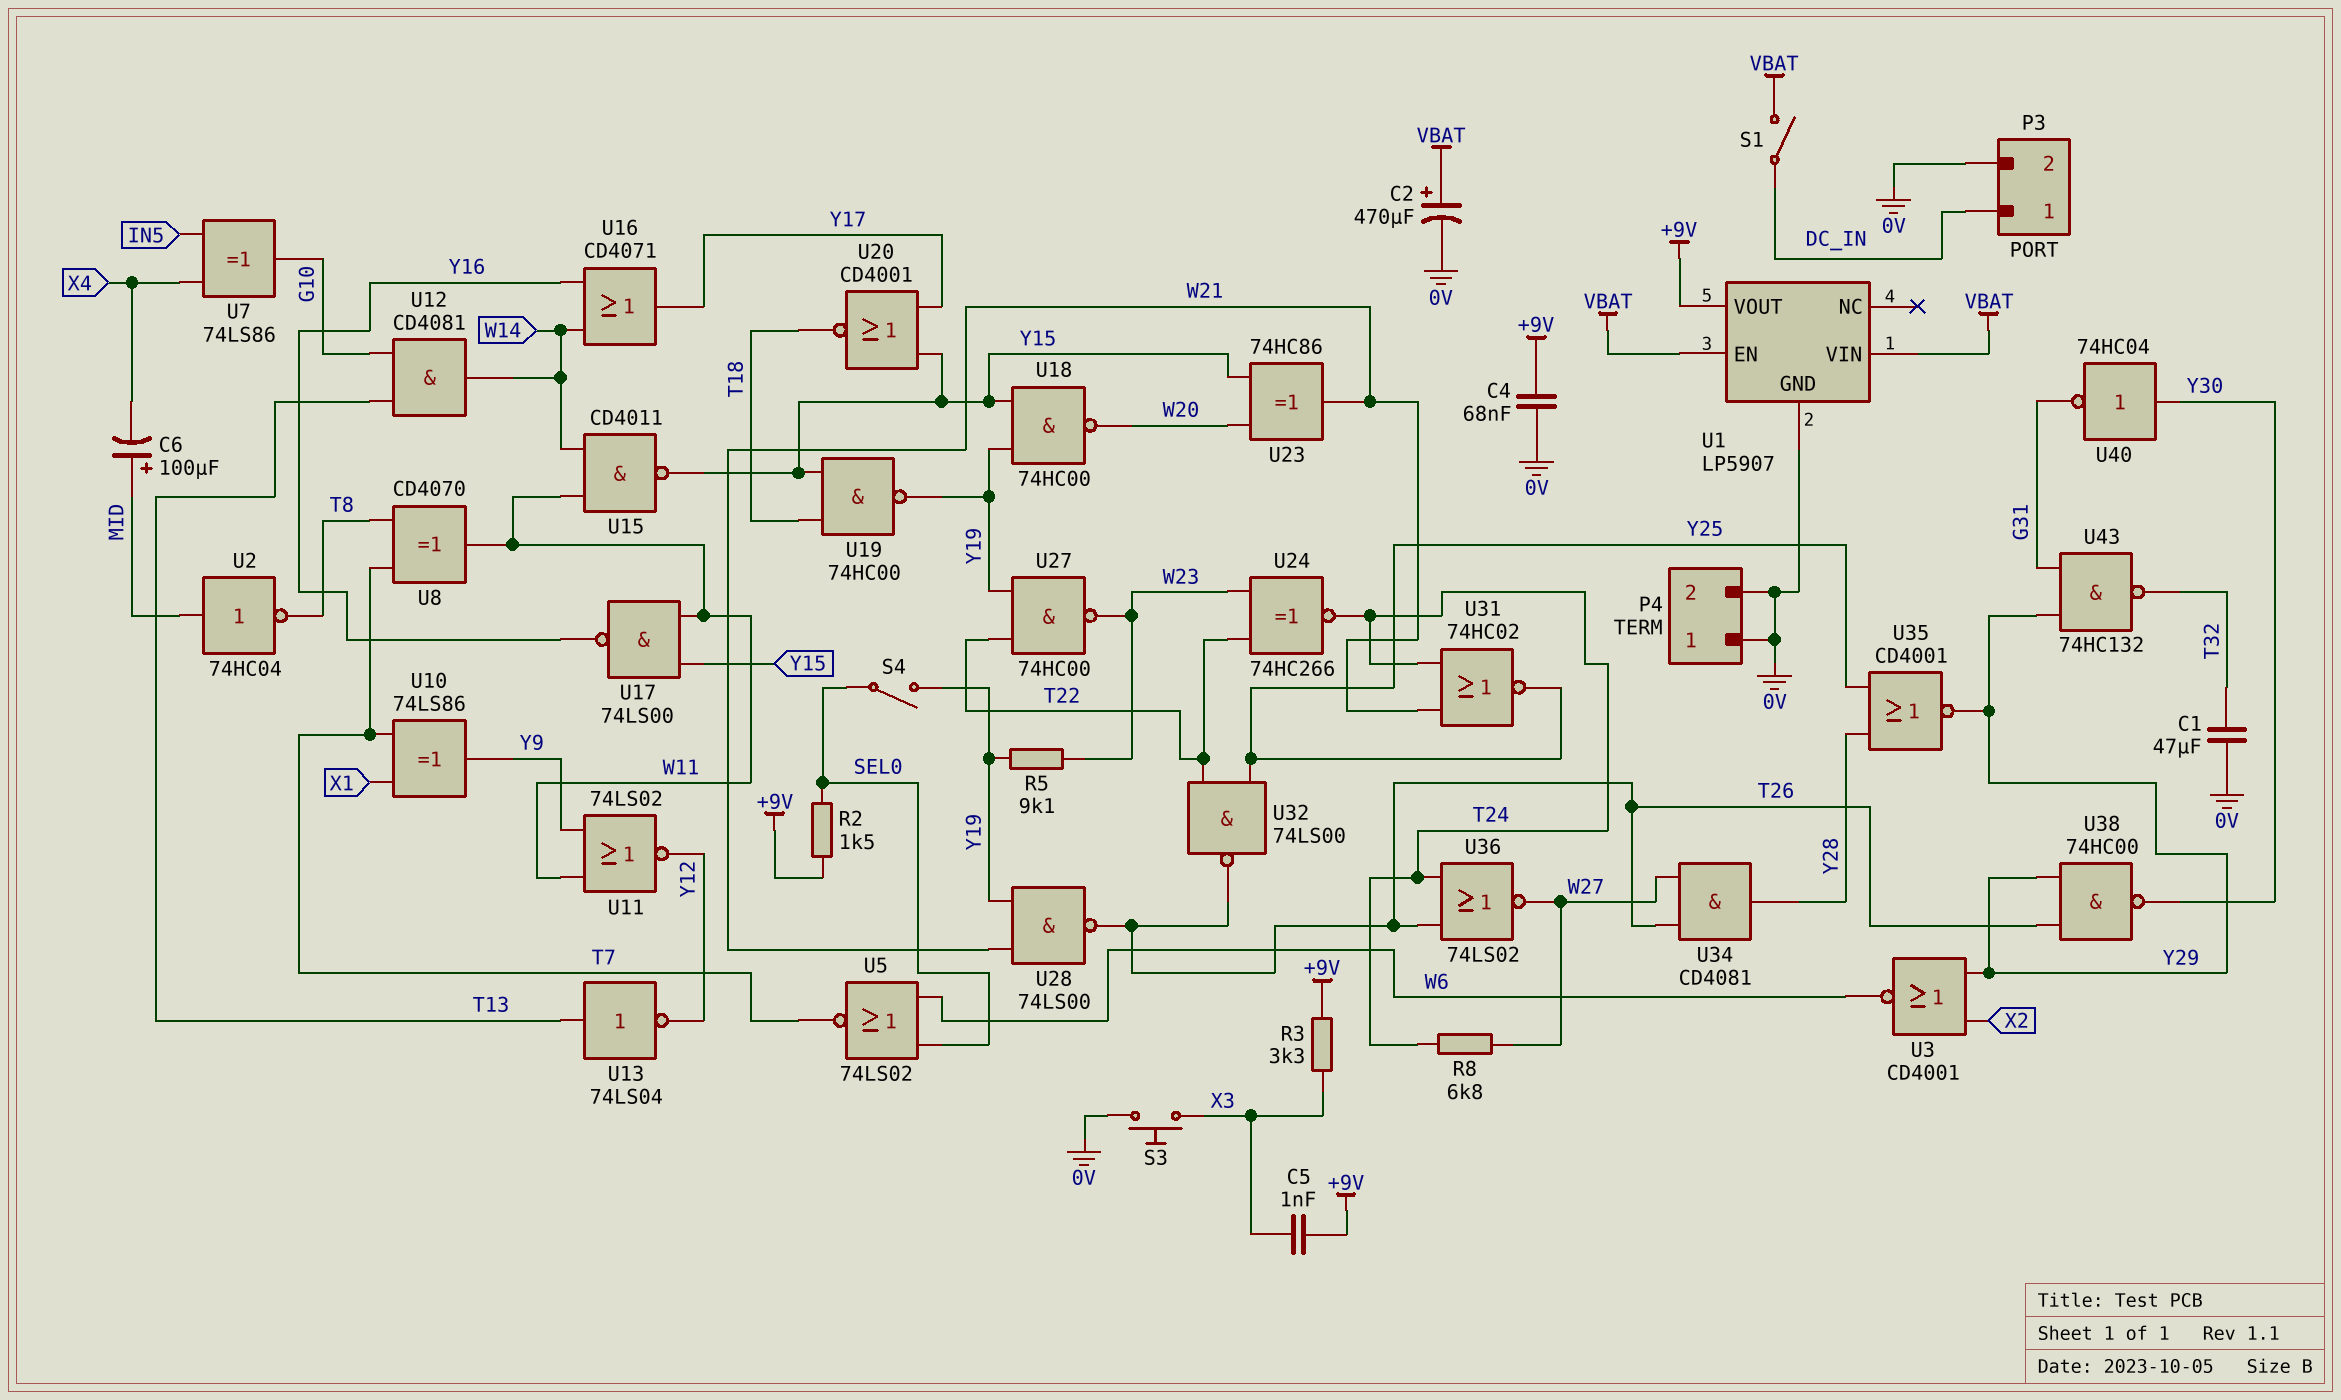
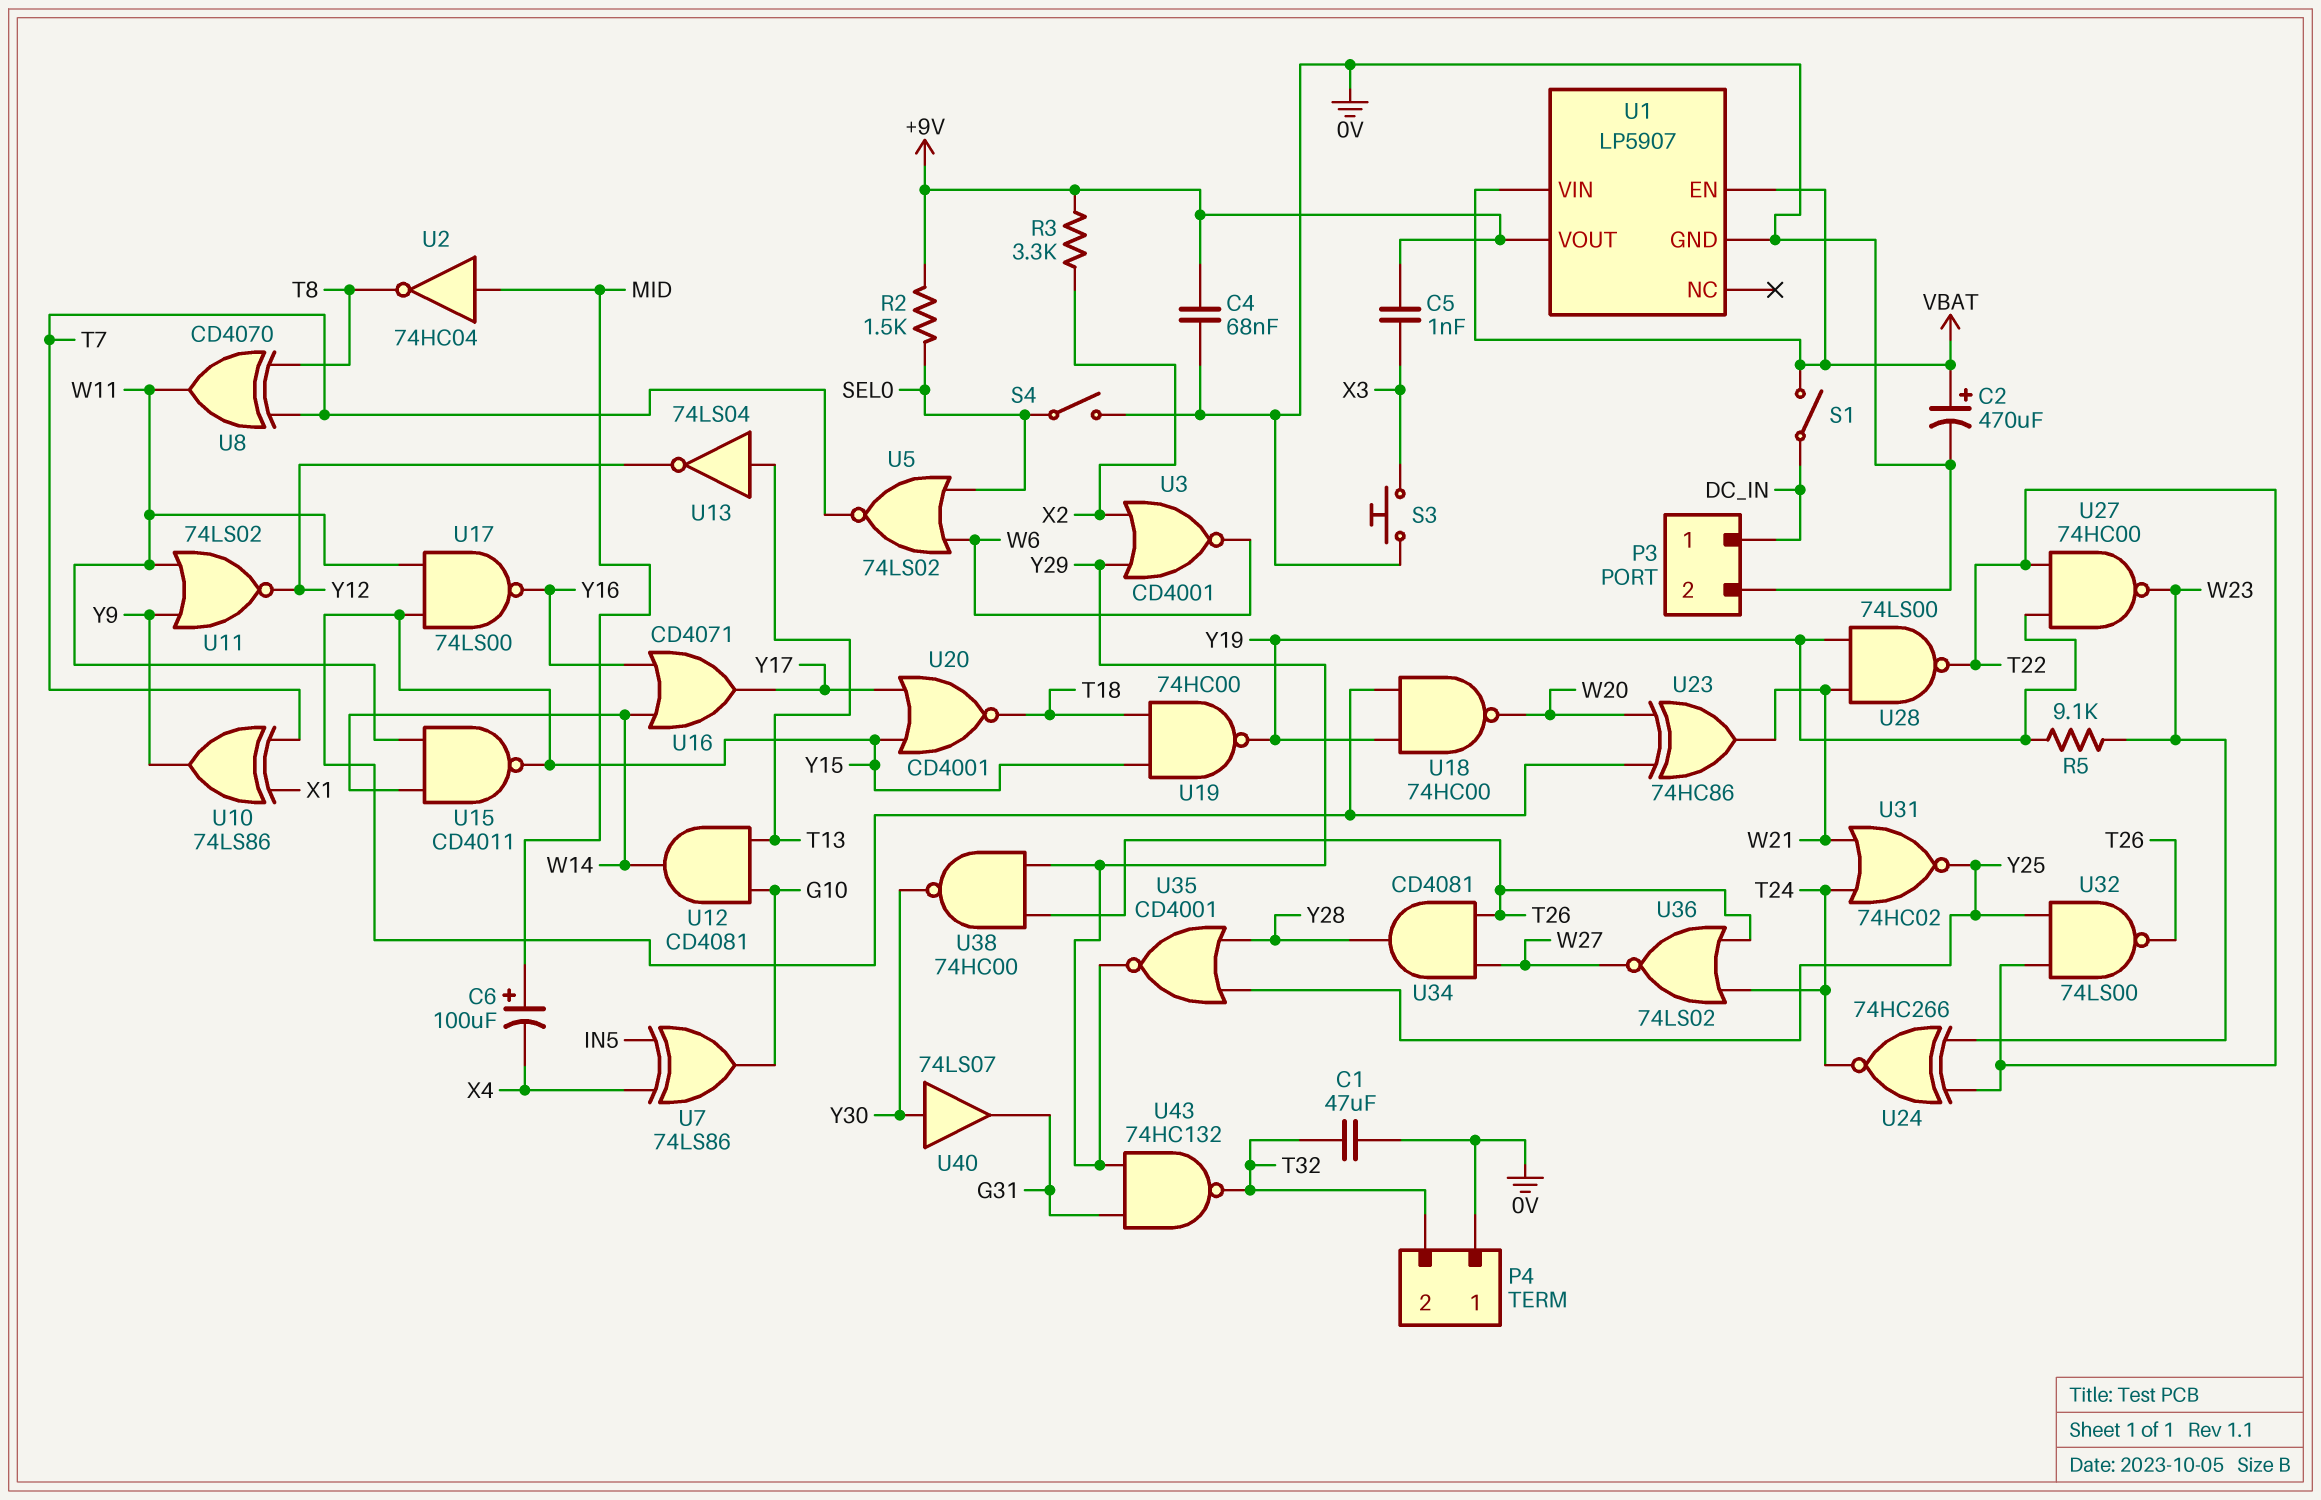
P4 pin 2: 0V -> T32
R3: 3.3k (+9V, X3) -> 3.3k (+9V, X2)
R8: 6.8k (T24, W27) -> none
S4: switch (SEL0, Y19) -> switch (0V, SEL0)
U28: NAND 74LS00 (in W21, in Y19, out T26) -> NAND 74LS00 (in W21, in Y19, out T22)
U40: NOT 74HC04 (in Y30, out G31) -> buffer 74LS07 (in Y30, out G31)

